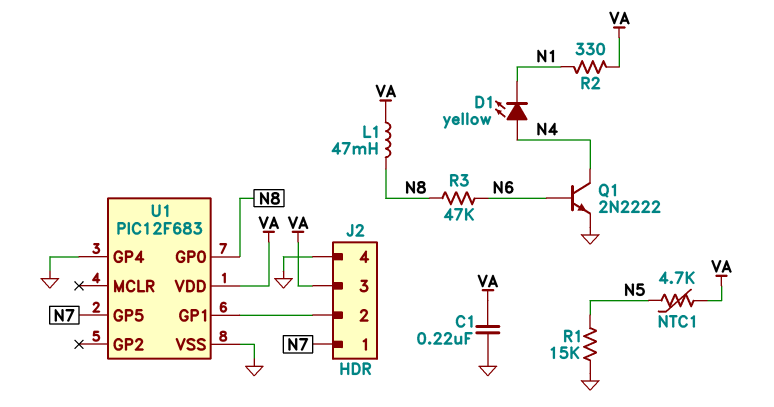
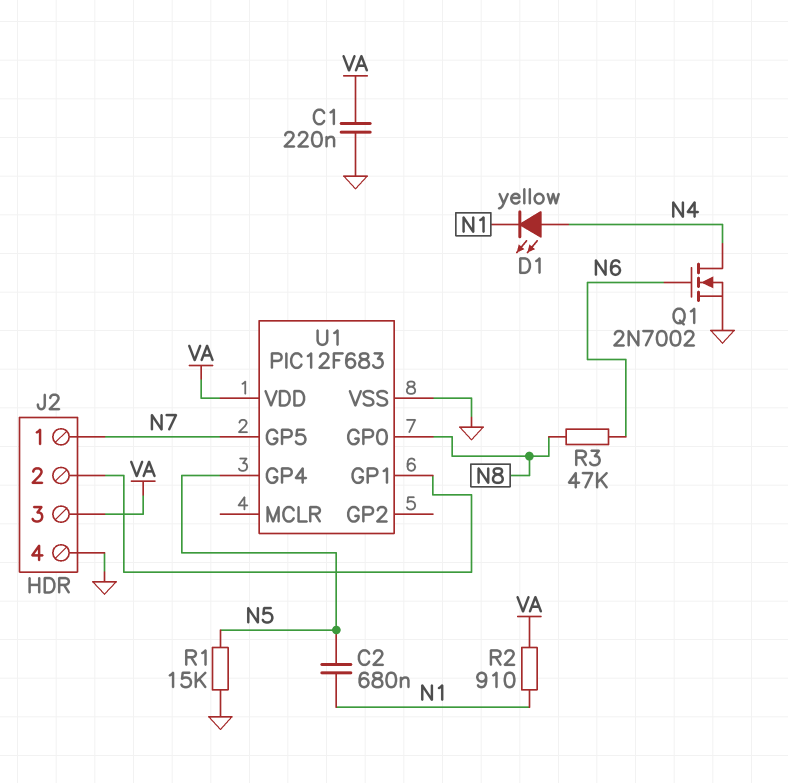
C2: none -> 680nF (N1, N5)
L1: 47mH (N8, VA) -> none
NTC1: 4.7k (N5, VA) -> none
Q1: NPN 2N2222 (B N6, C N4, E GND) -> NMOS 2N7002 (G N6, D N4, S GND)
R2: 330 (N1, VA) -> 910 (N1, VA)
U1 pin GP4: GND -> N5

